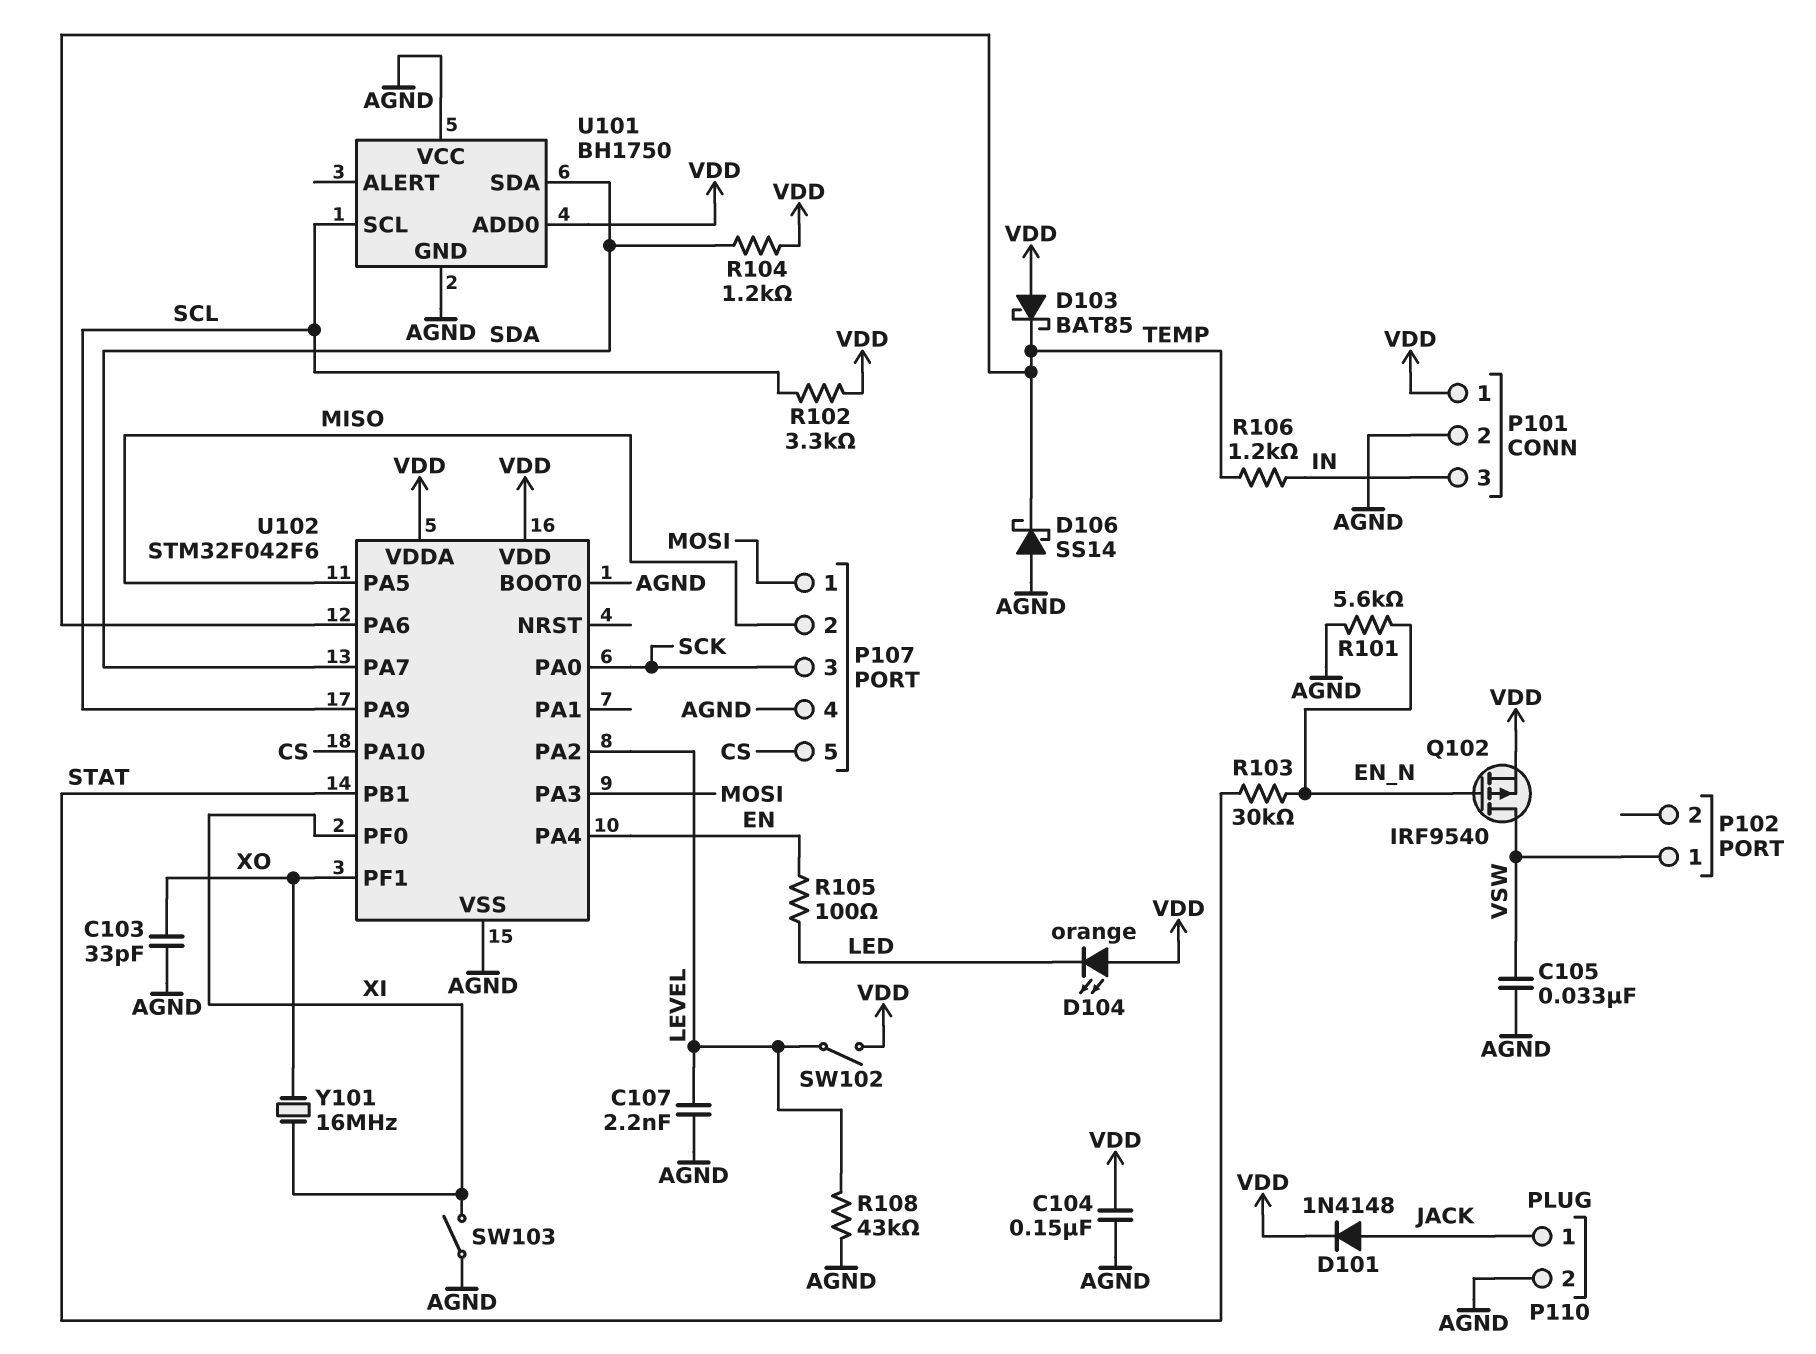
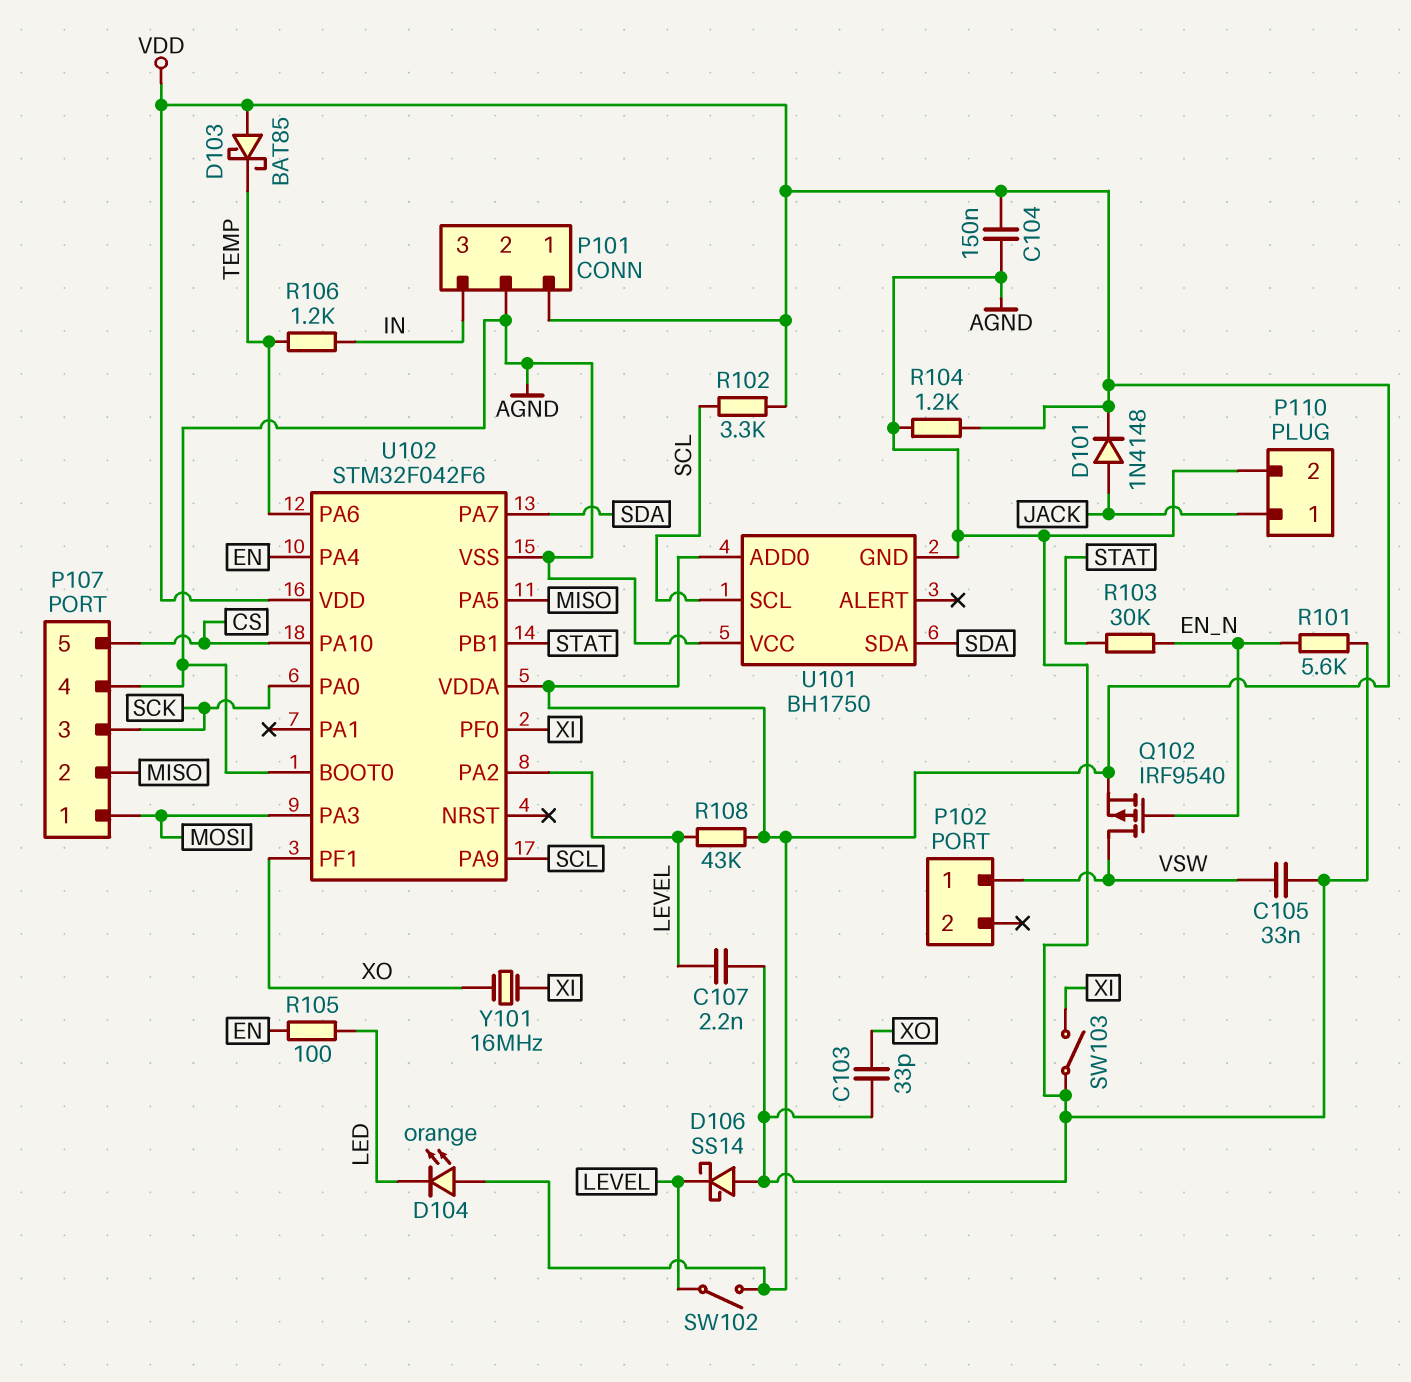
D106: schottky SS14 (A AGND, K TEMP) -> schottky SS14 (A AGND, K LEVEL)
R104: 1.2k (SDA, VDD) -> 1.2k (AGND, VDD)
R108: 43k (AGND, LEVEL) -> 43k (LEVEL, VDD)

